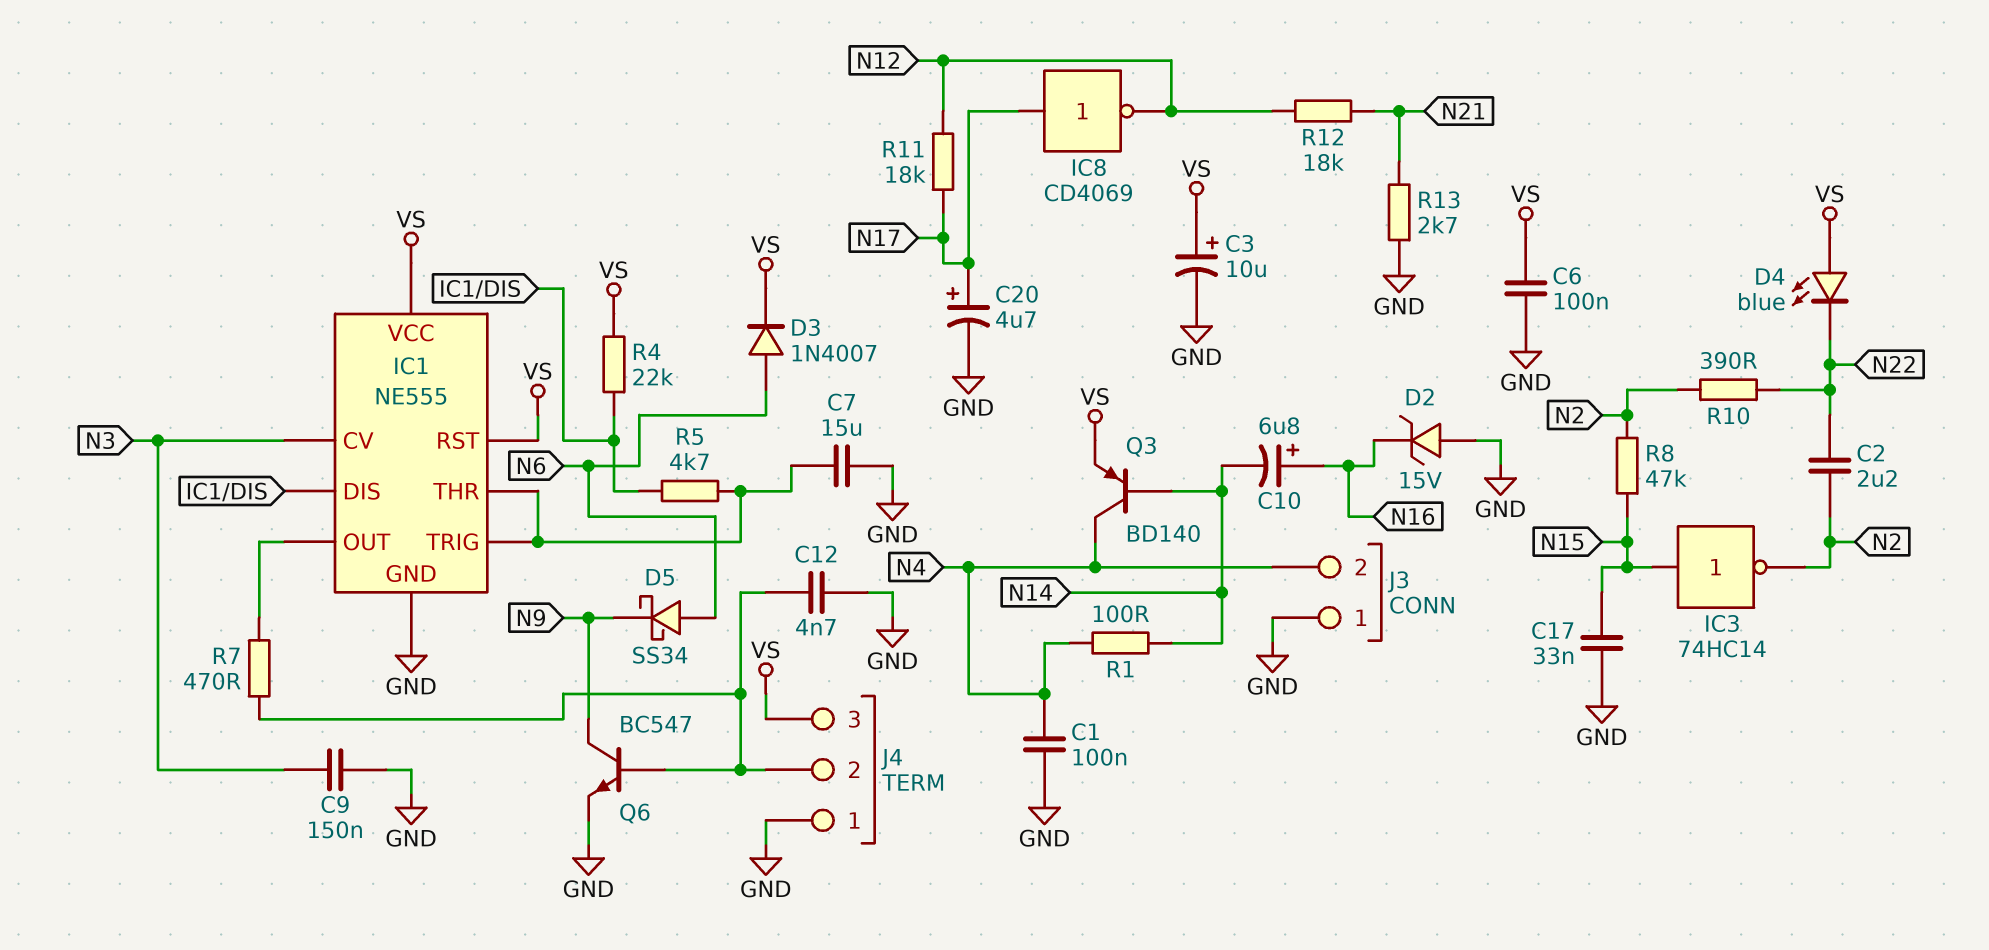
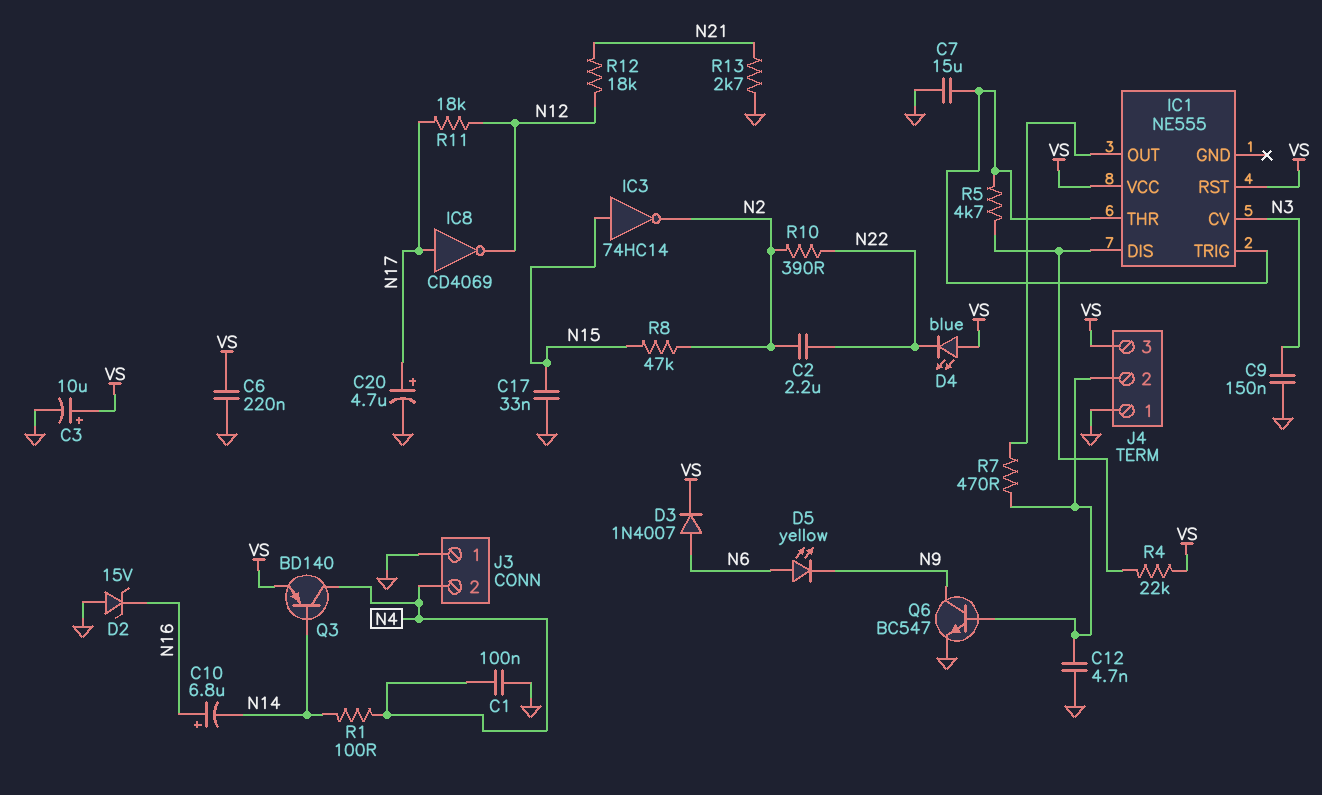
C6: 100nF (GND, VS) -> 220nF (GND, VS)
D5: schottky SS34 (A N6, K N9) -> LED yellow (A N6, K N9)
IC1 pin GND: GND -> none

